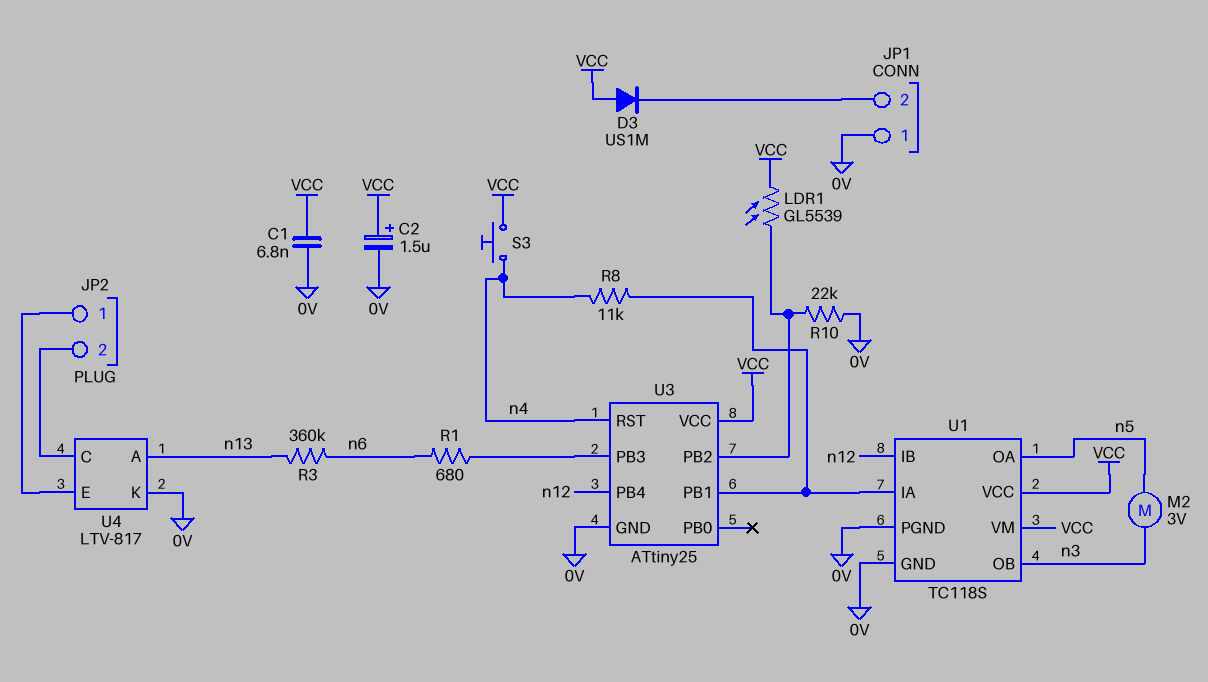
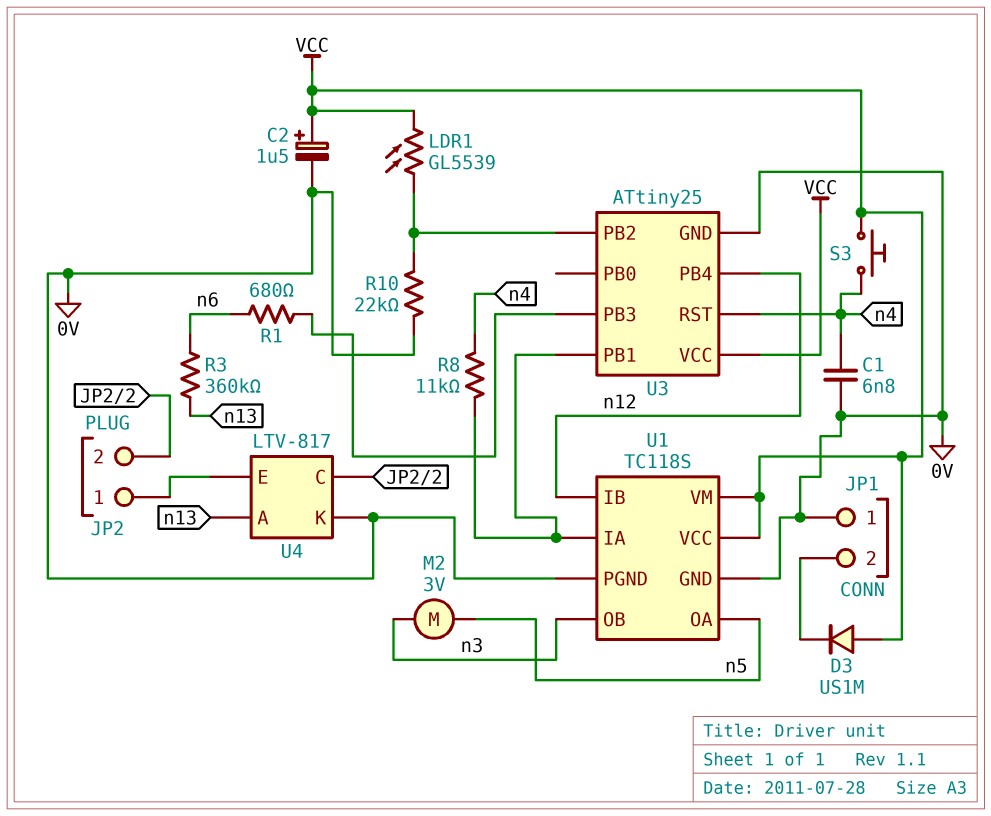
C1: 6.8nF (0V, VCC) -> 6.8nF (0V, n4)

